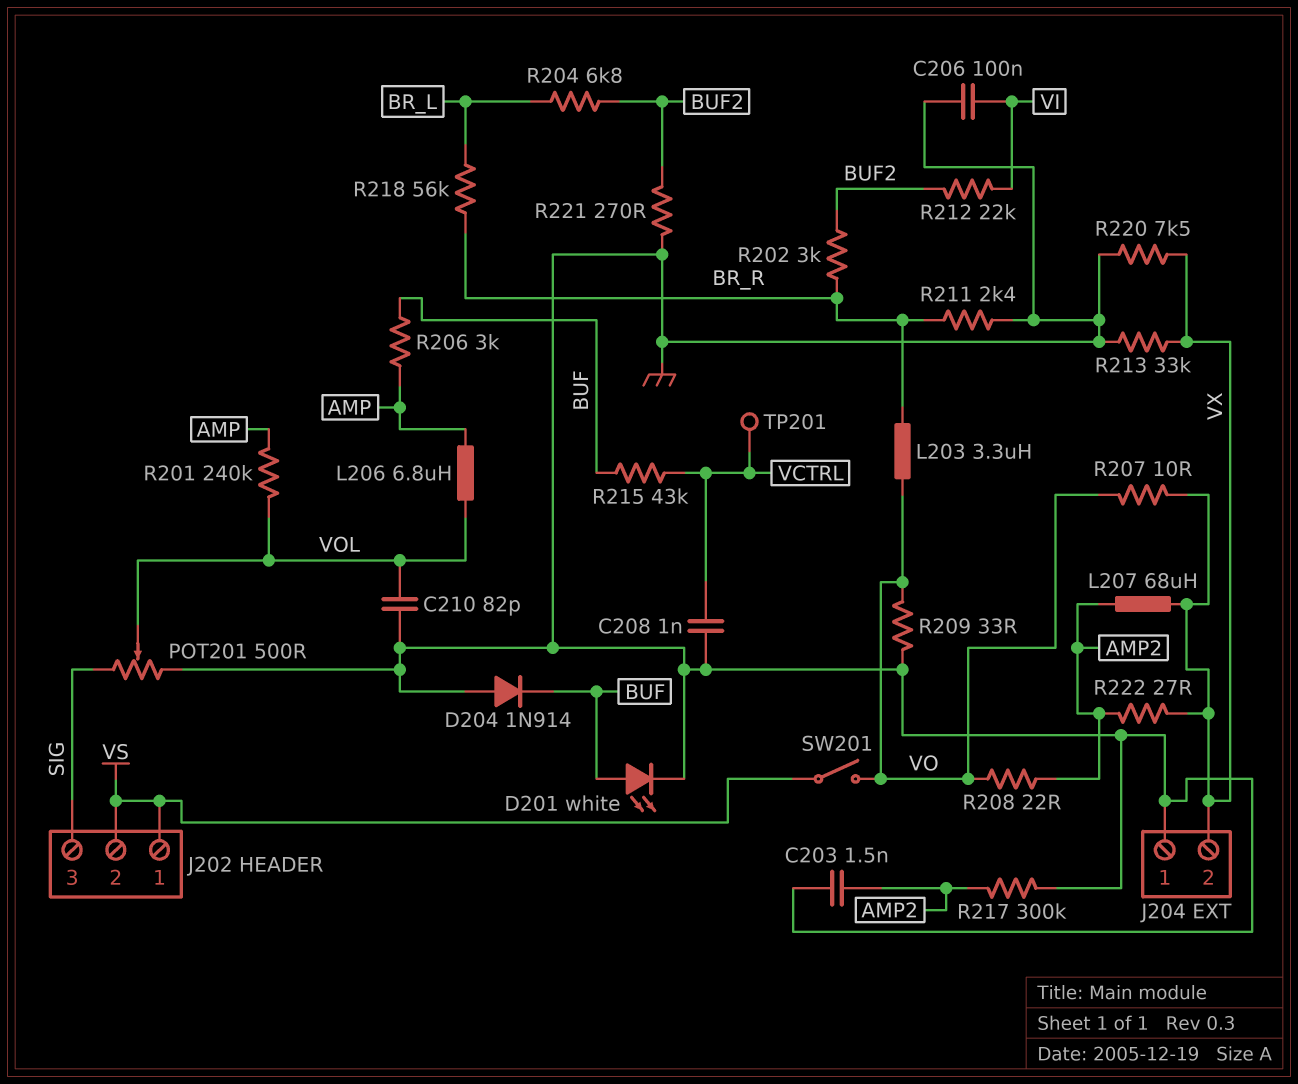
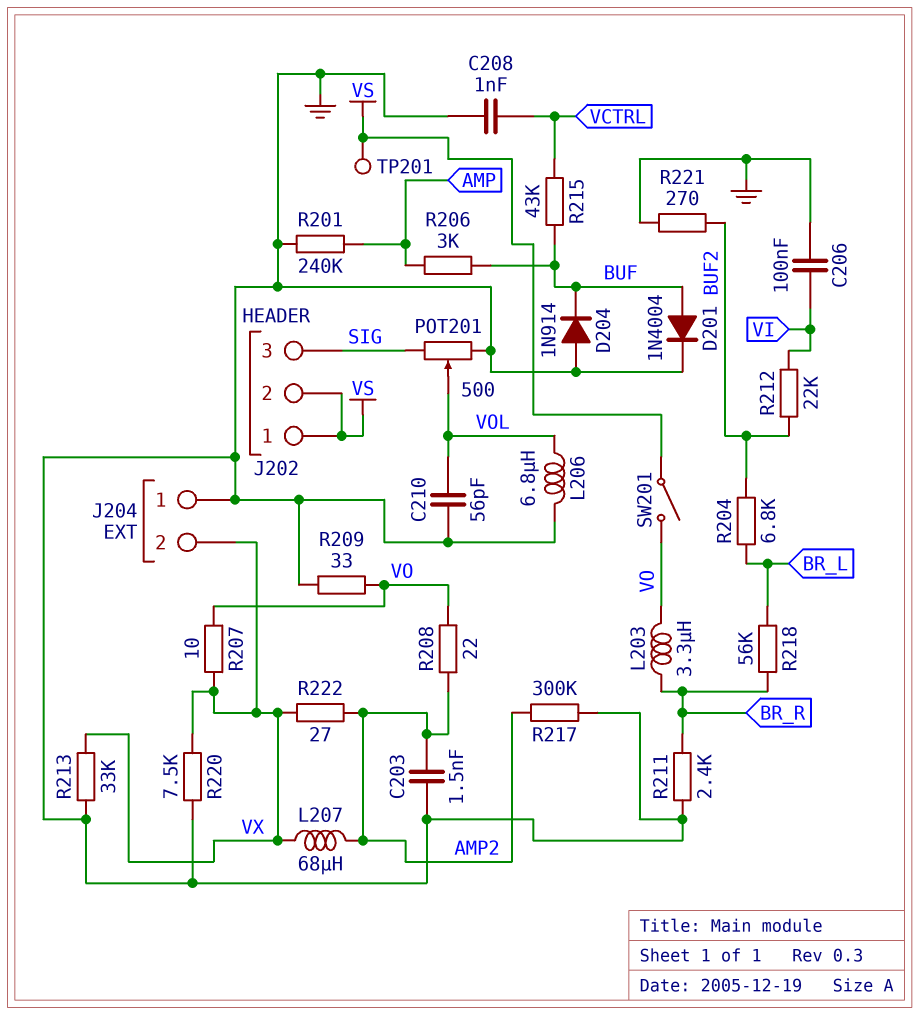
C210: 82pF (GND, VOL) -> 56pF (GND, VOL)
D201: LED white (A BUF, K GND) -> diode 1N4004 (A BUF, K GND)
L206: 6.8uH (AMP, VOL) -> 6.8uH (GND, VOL)
R201: 240k (AMP, VOL) -> 240k (AMP, GND)
R202: 3k (BR_R, BUF2) -> none
TP201: test point (VCTRL) -> test point (VS)

